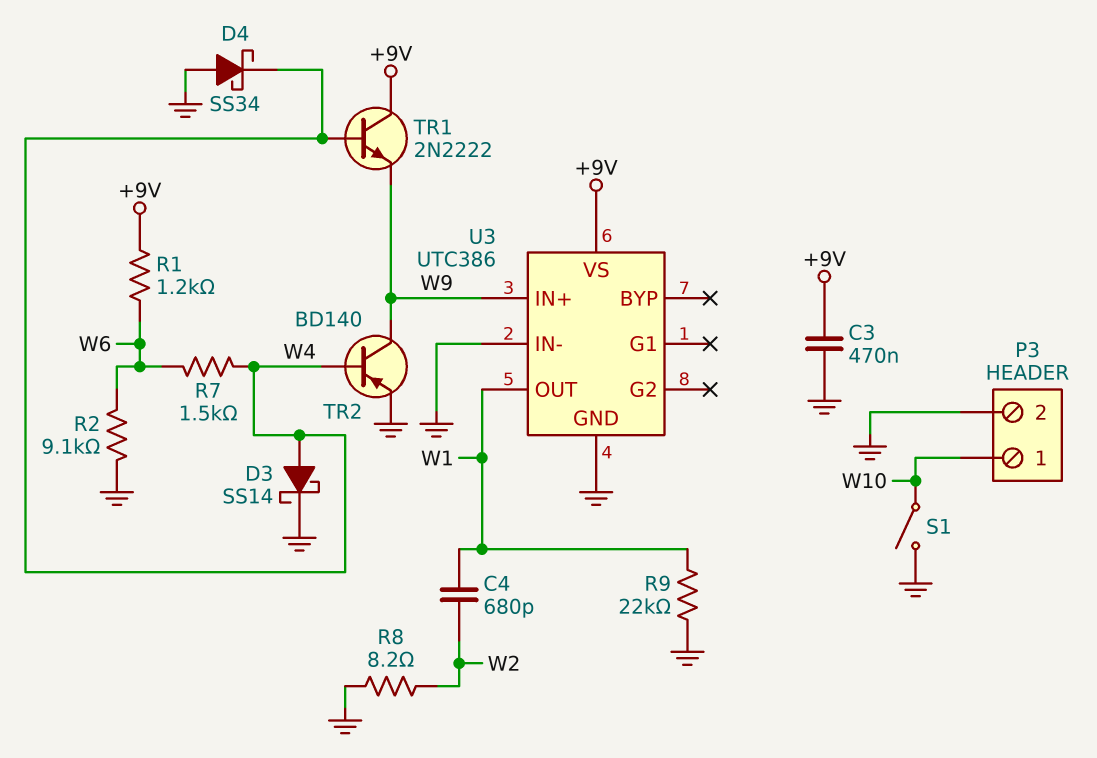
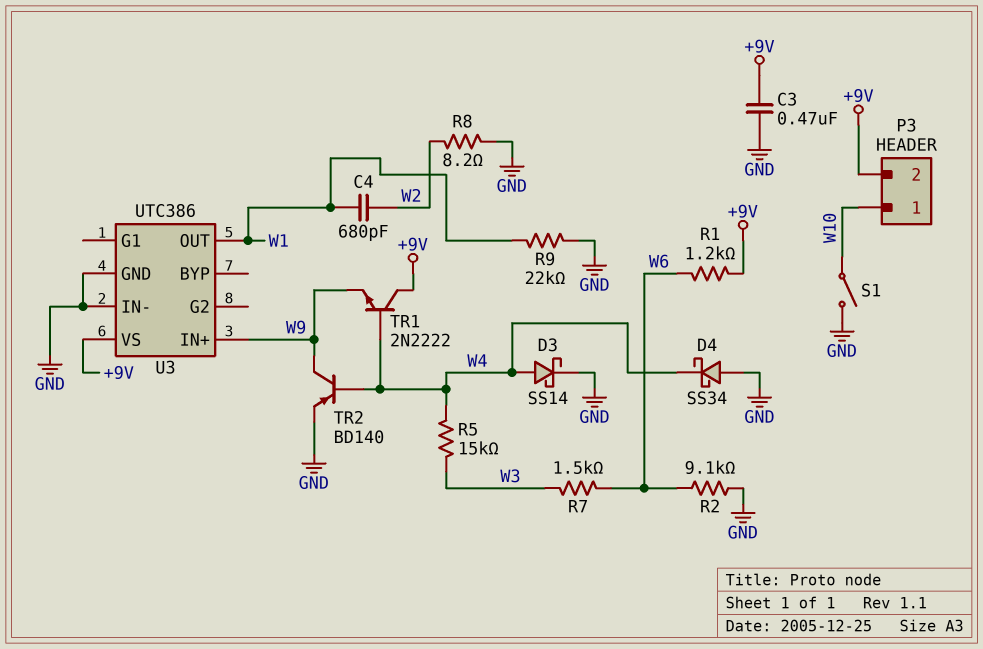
P3 pin 2: GND -> +9V
R5: none -> 15k (W3, W4)
R7: 1.5k (W4, W6) -> 1.5k (W3, W6)

